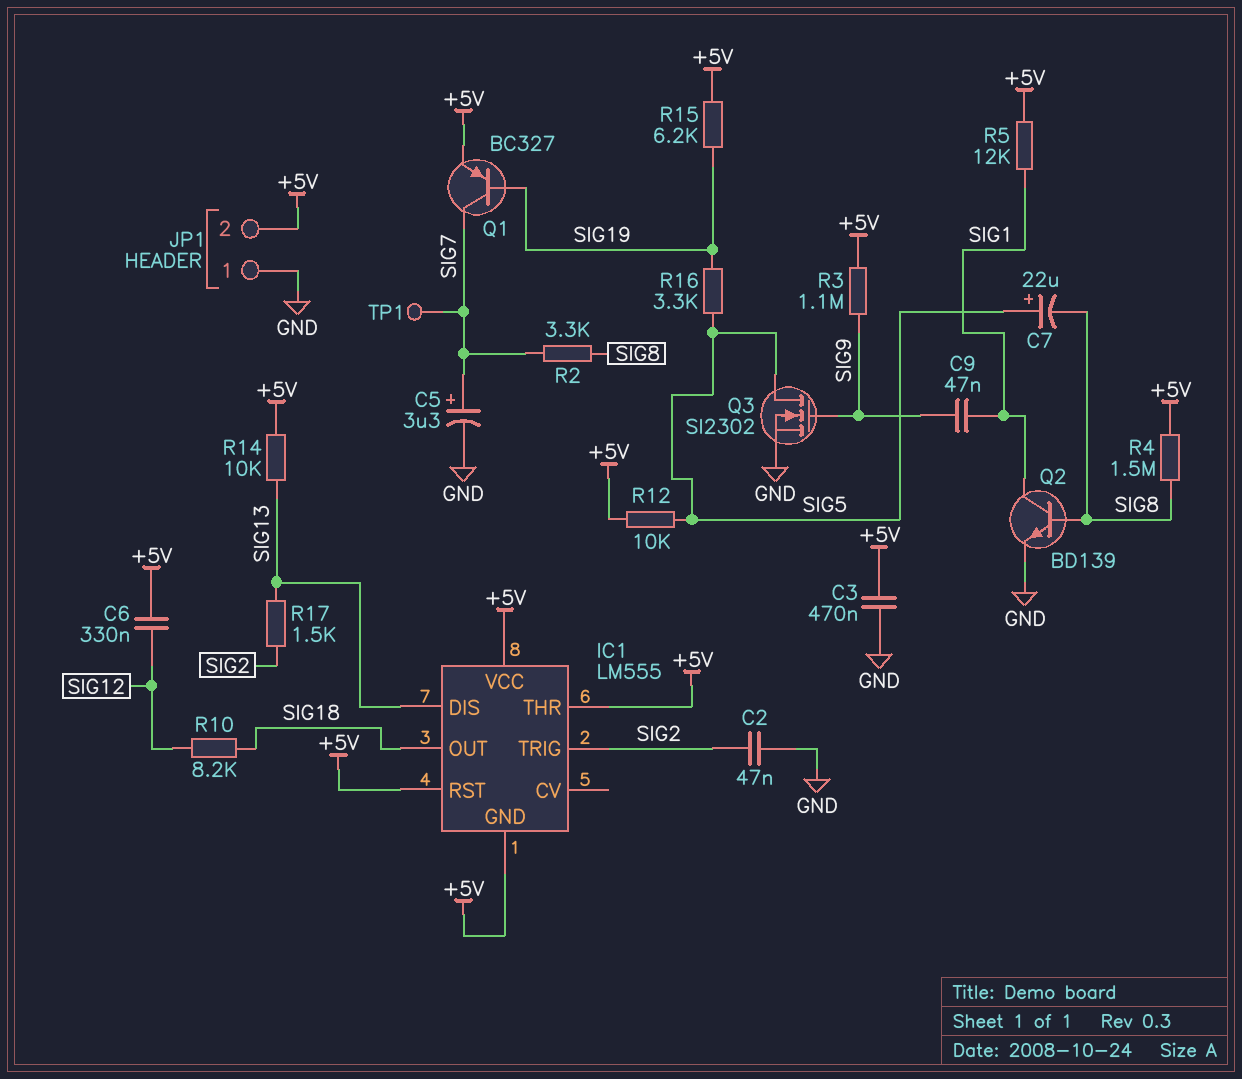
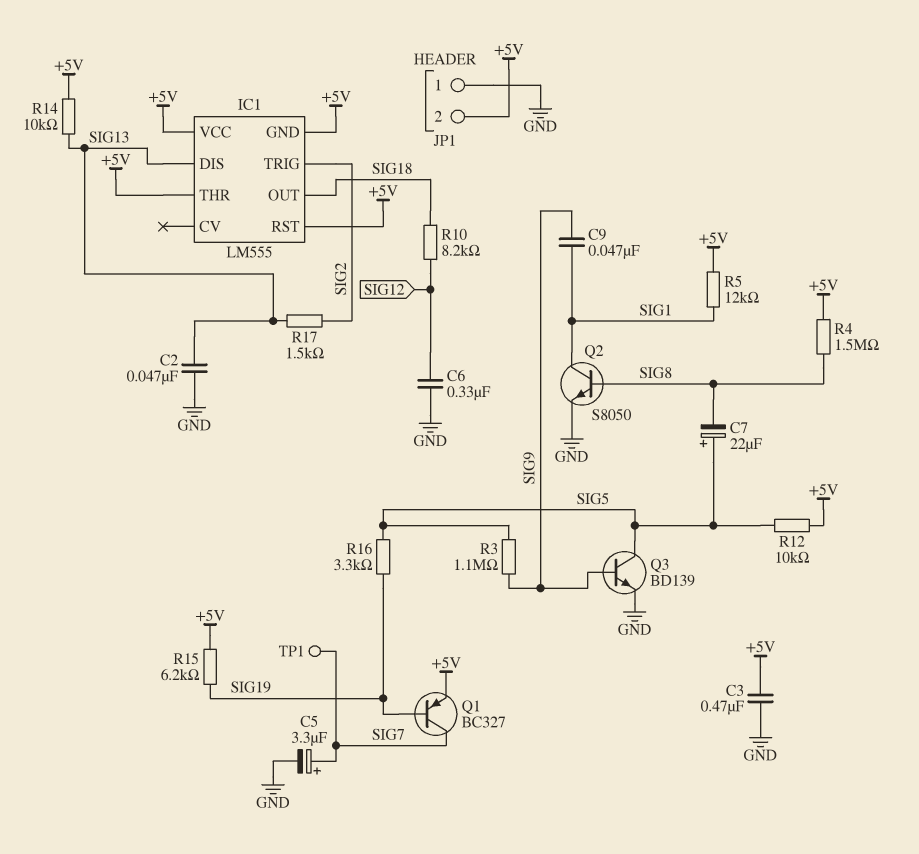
C2: 47nF (GND, SIG2) -> 47nF (GND, SIG13)
C6: 330nF (+5V, SIG12) -> 330nF (GND, SIG12)
Q2: NPN BD139 (B SIG8, C SIG1, E GND) -> NPN S8050 (B SIG8, C SIG1, E GND)
Q3: NMOS SI2302 (G SIG9, D SIG5, S GND) -> NPN BD139 (B SIG9, C SIG5, E GND)
R2: 3.3k (SIG7, SIG8) -> none
R3: 1.1M (+5V, SIG9) -> 1.1M (SIG5, SIG9)

